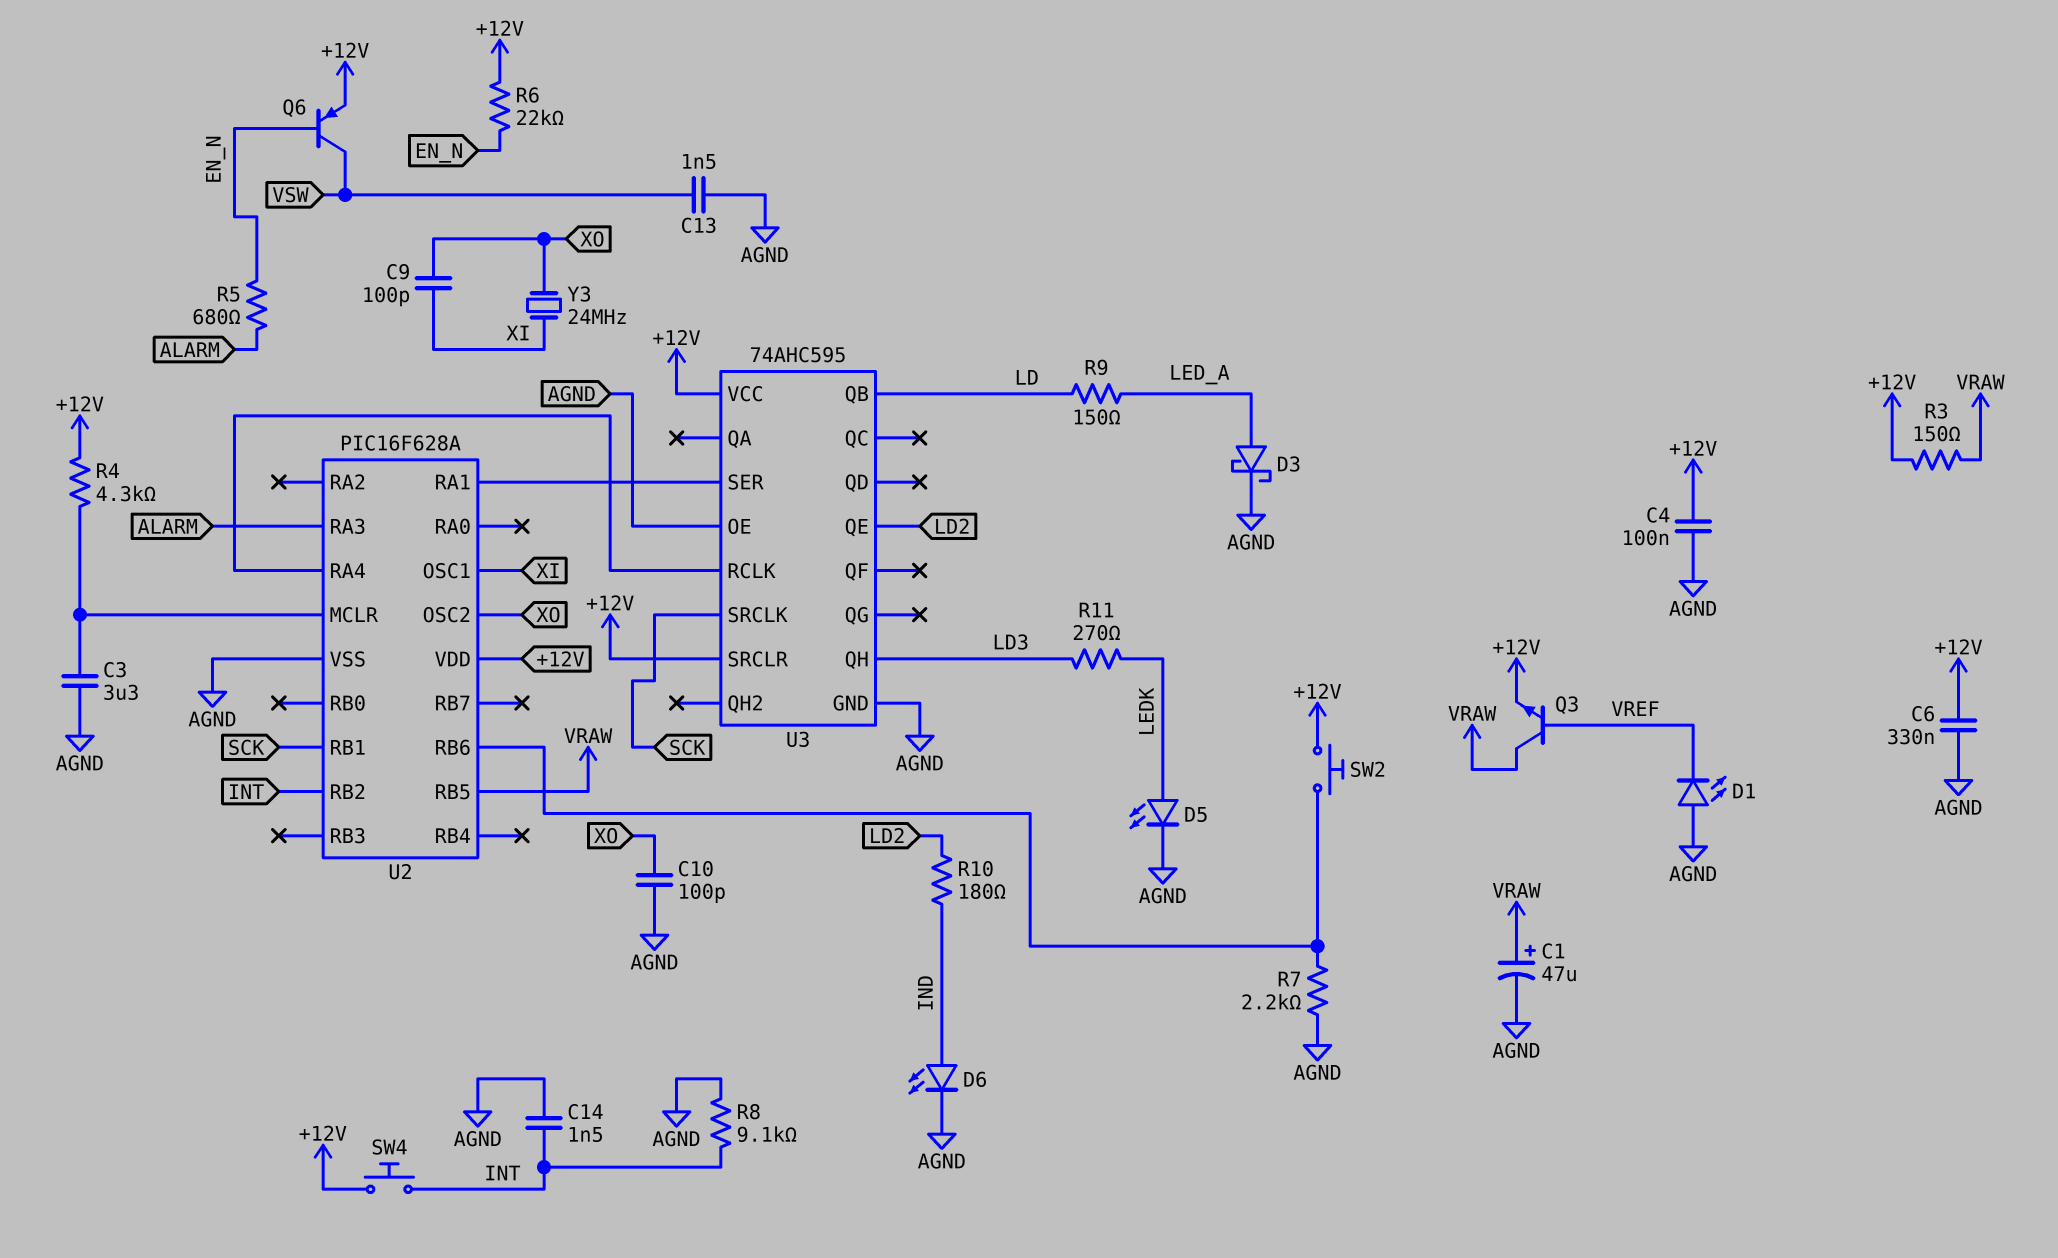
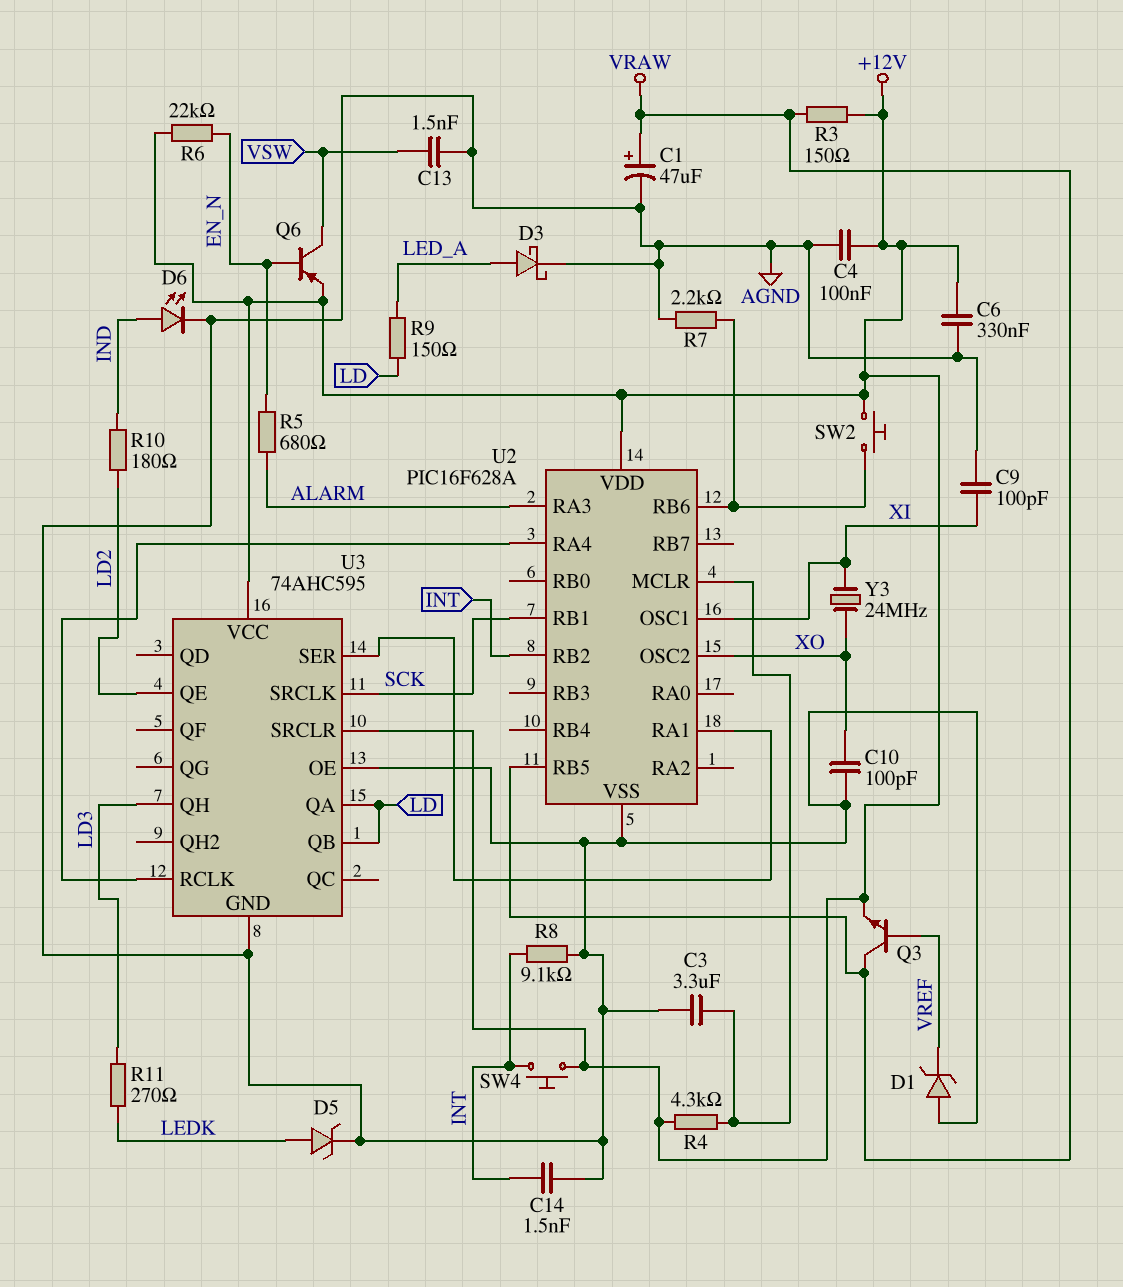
C9: 100pF (XI, XO) -> 100pF (AGND, XI)
D1: LED (A AGND, K VREF) -> zener (A AGND, K VREF)
D5: LED (A LEDK, K AGND) -> zener (A LEDK, K AGND)
U3 pin QA: none -> LD

